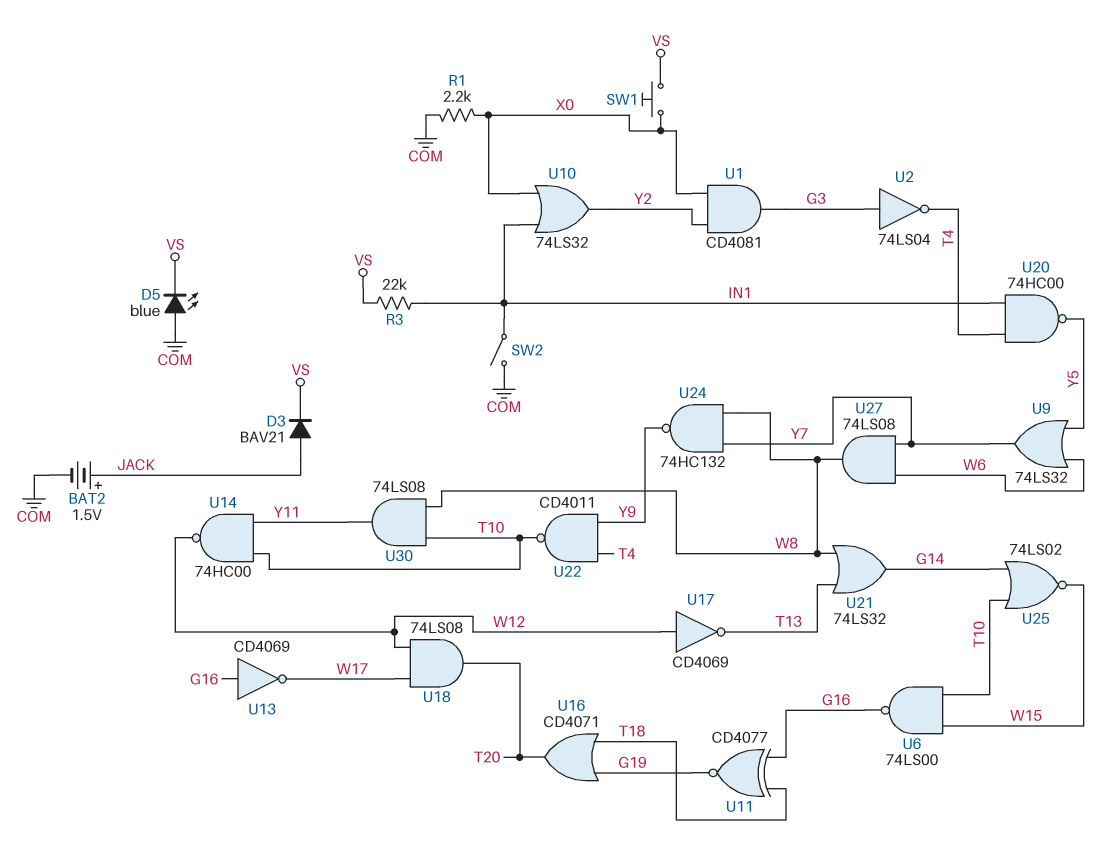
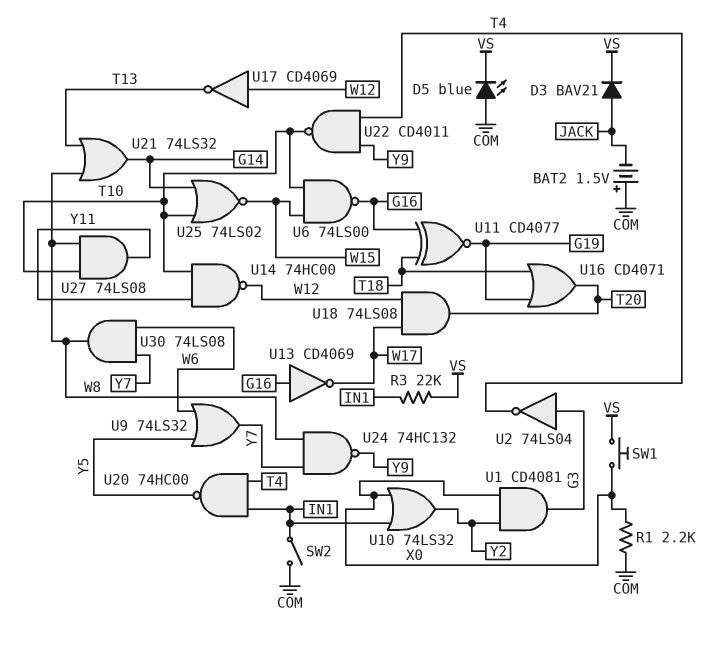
BAT2: 1.5V (plus JACK, minus COM) -> 1.5V (plus COM, minus JACK)
U27: AND 74LS08 (in W6, in Y7, out W8) -> AND 74LS08 (in T10, in W8, out Y11)
U30: AND 74LS08 (in T10, in W8, out Y11) -> AND 74LS08 (in W6, in Y7, out W8)

